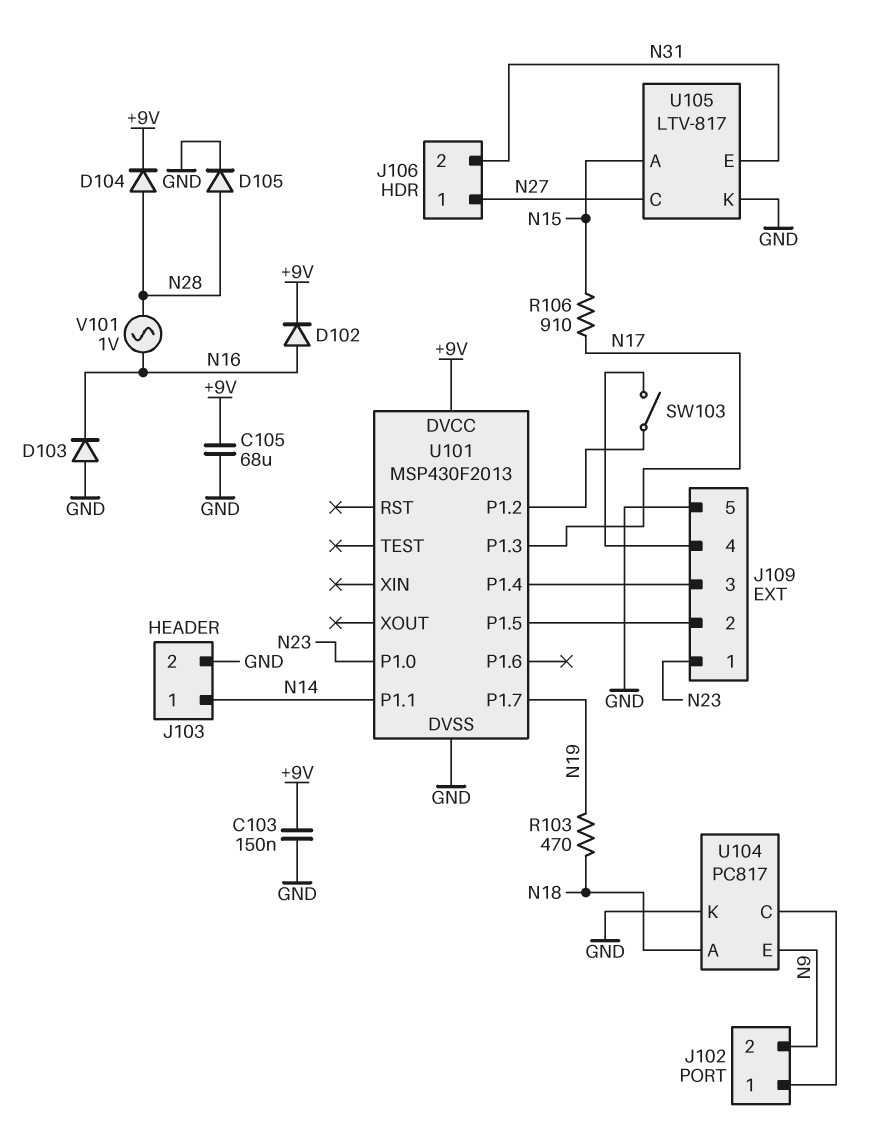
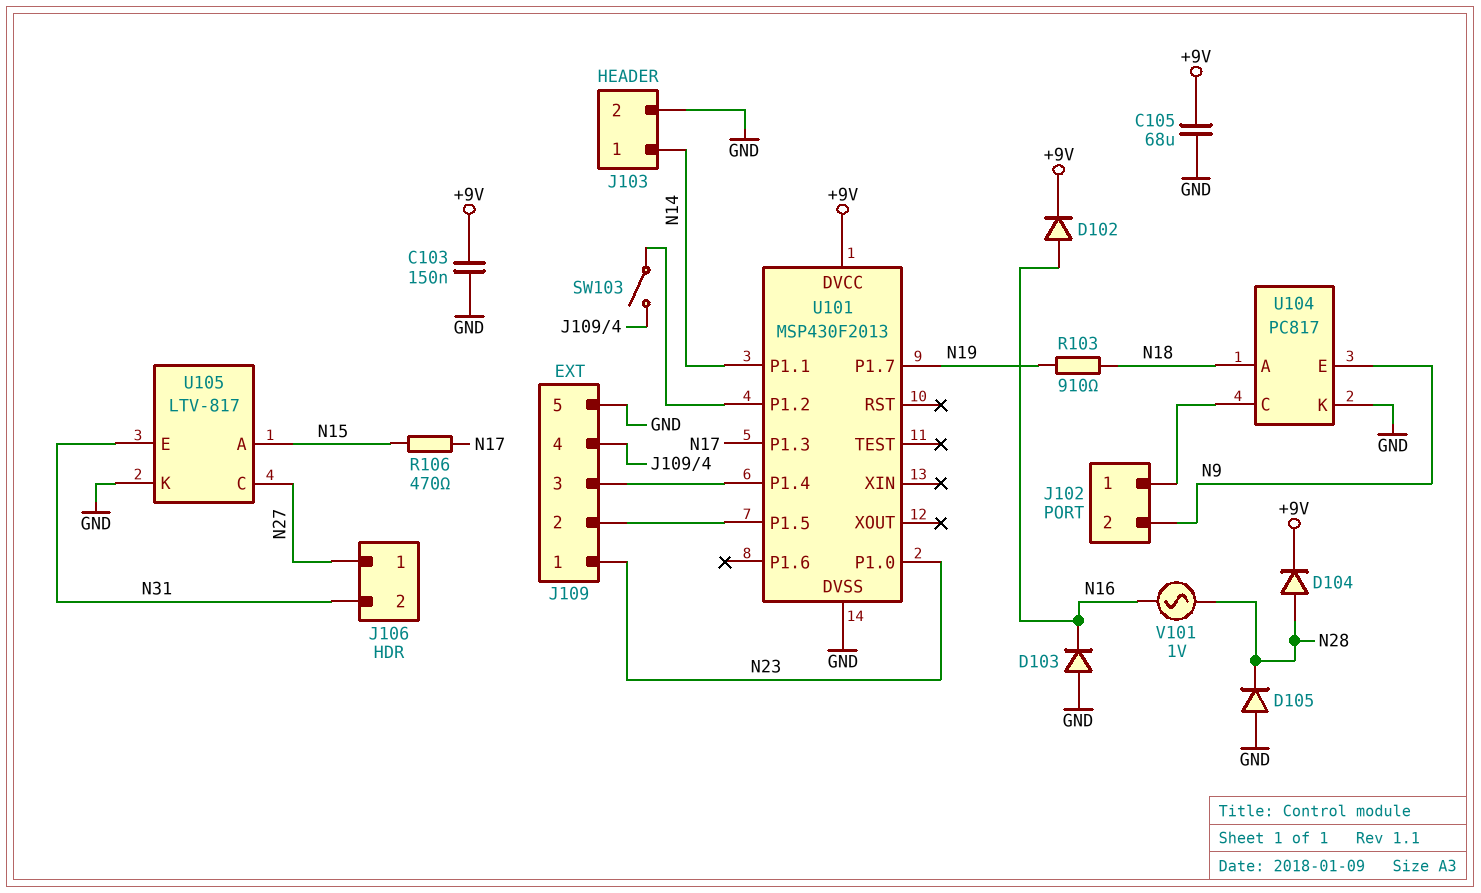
D105: diode (A N28, K GND) -> diode (A GND, K N28)
R103: 470 (N18, N19) -> 910 (N18, N19)
R106: 910 (N15, N17) -> 470 (N15, N17)

